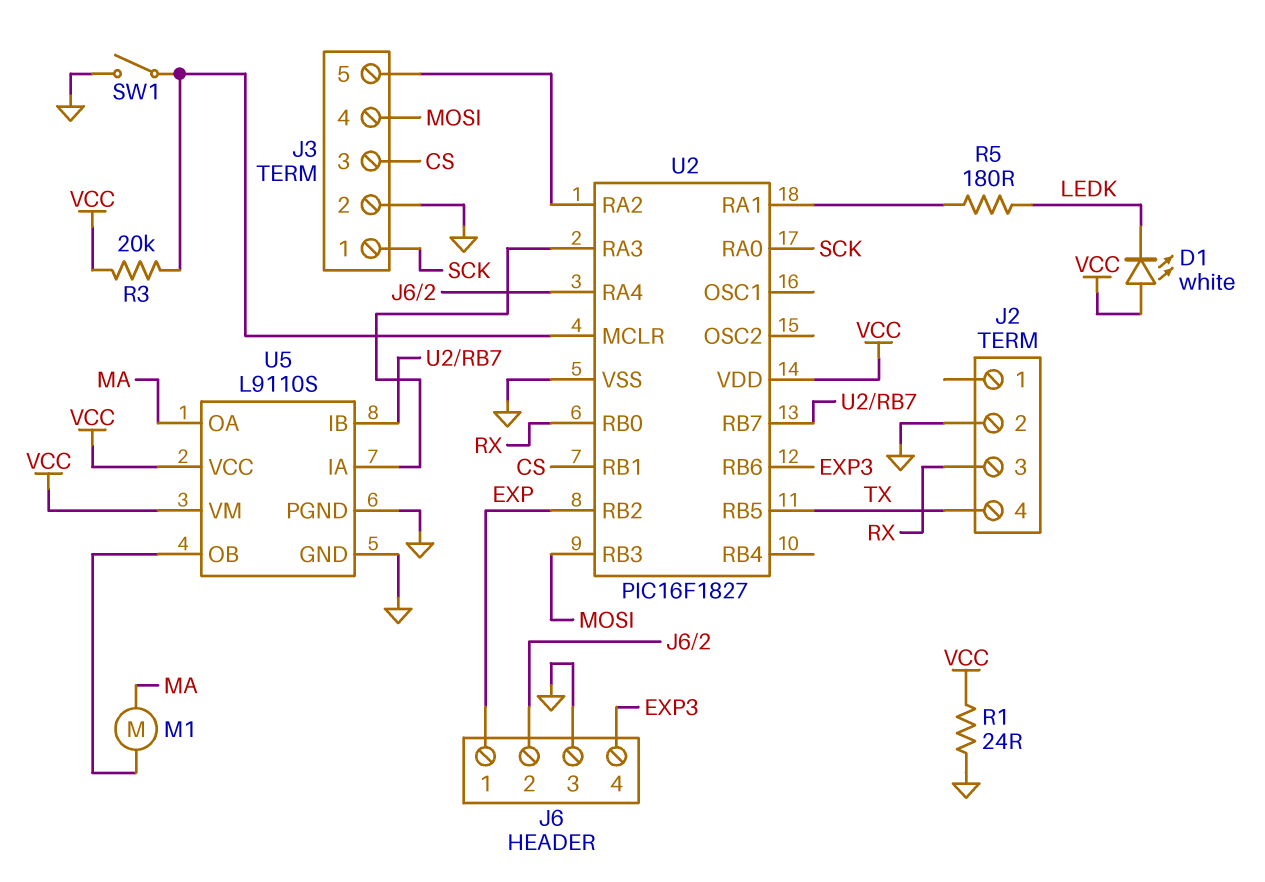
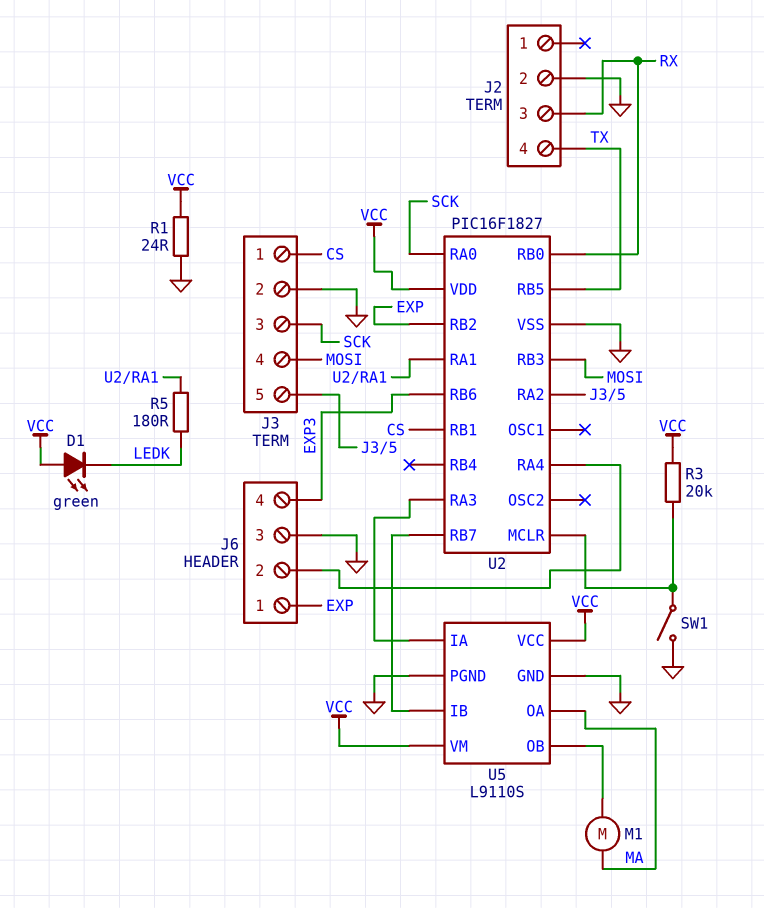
D1: LED white (A VCC, K LEDK) -> LED green (A VCC, K LEDK)
J3 pin 1: SCK -> CS
J3 pin 3: CS -> SCK

